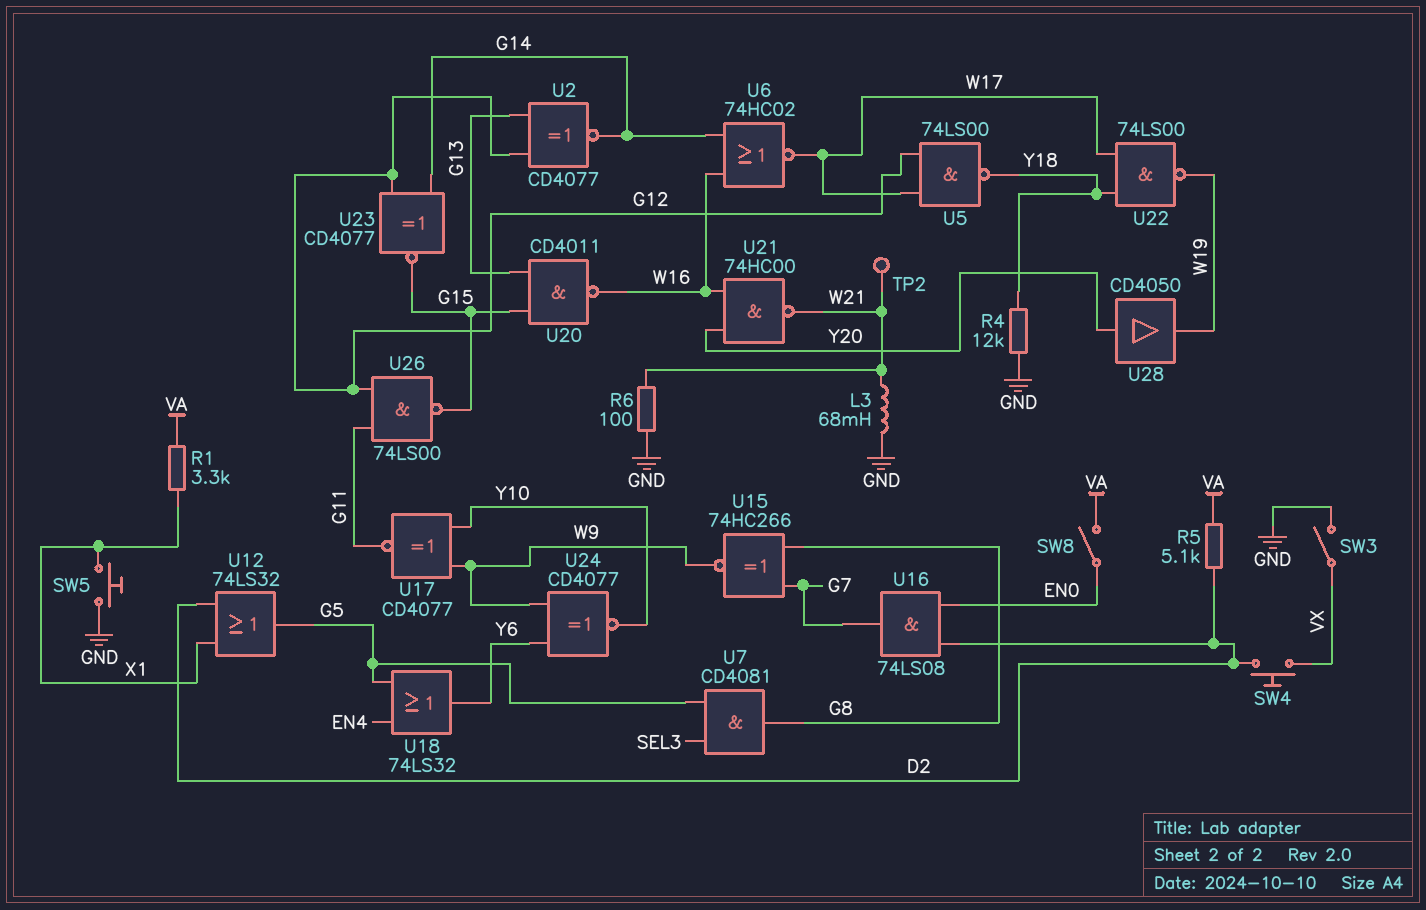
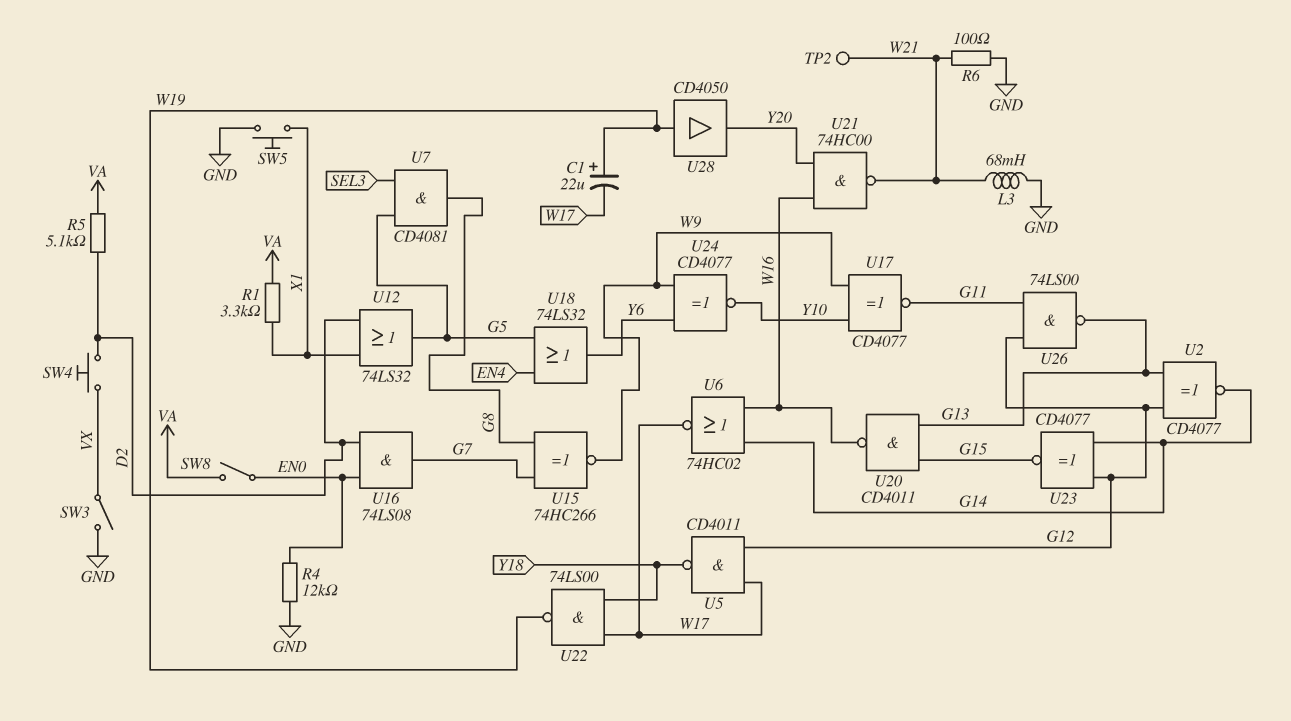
C1: none -> 22uF (plus W19, minus W17)
R4: 12k (GND, Y18) -> 12k (EN0, GND)
U5: NAND 74LS00 (in G12, in W17, out Y18) -> NAND CD4011 (in G12, in W17, out Y18)
U26: NAND 74LS00 (in G11, in G12, out G15) -> NAND 74LS00 (in G11, in G12, out G13)
U28: buffer CD4050 (in Y20, out W19) -> buffer CD4050 (in W19, out Y20)

